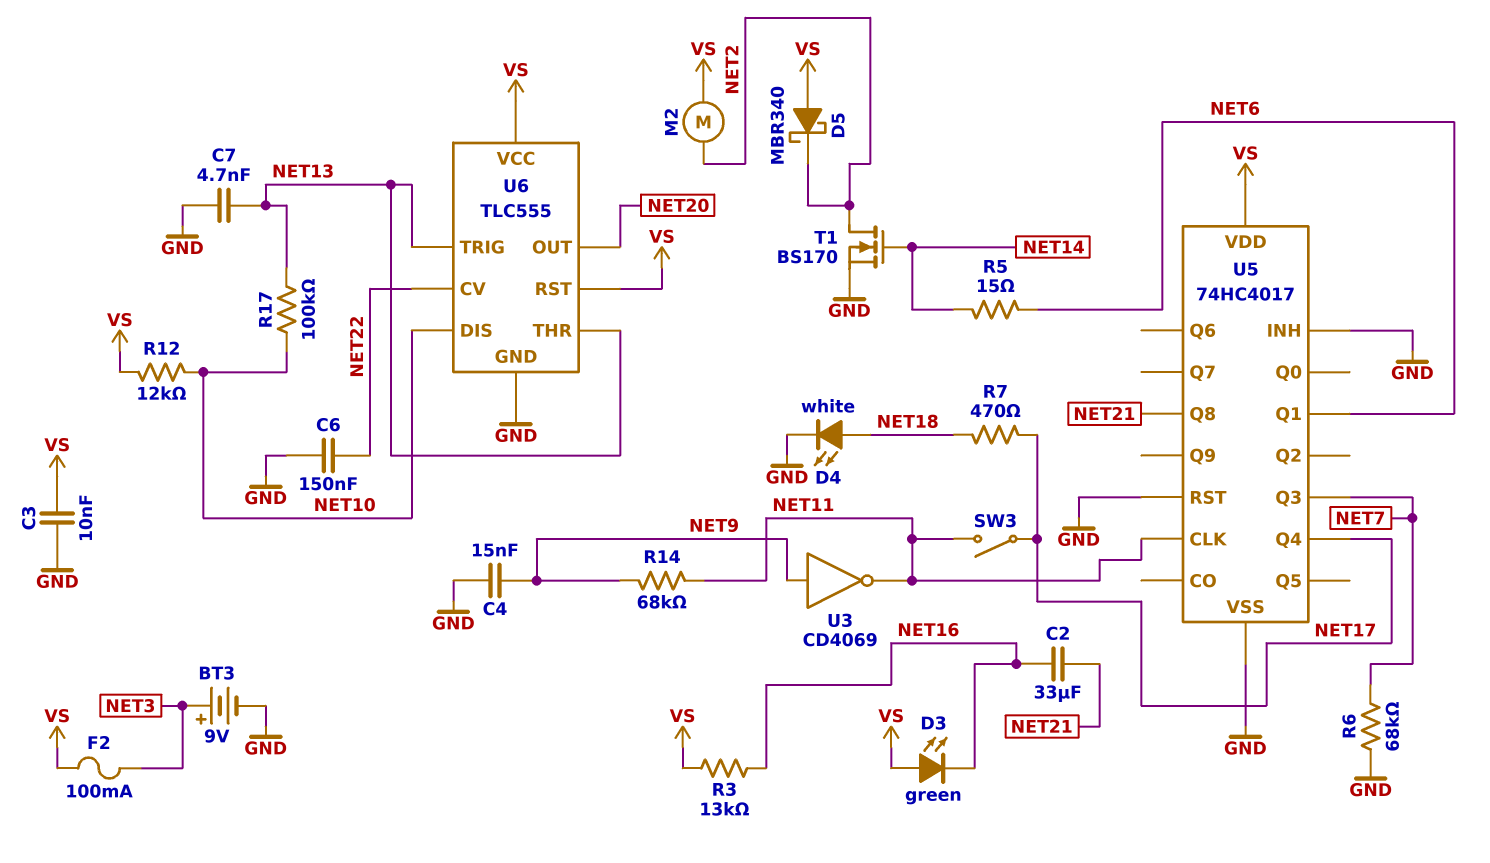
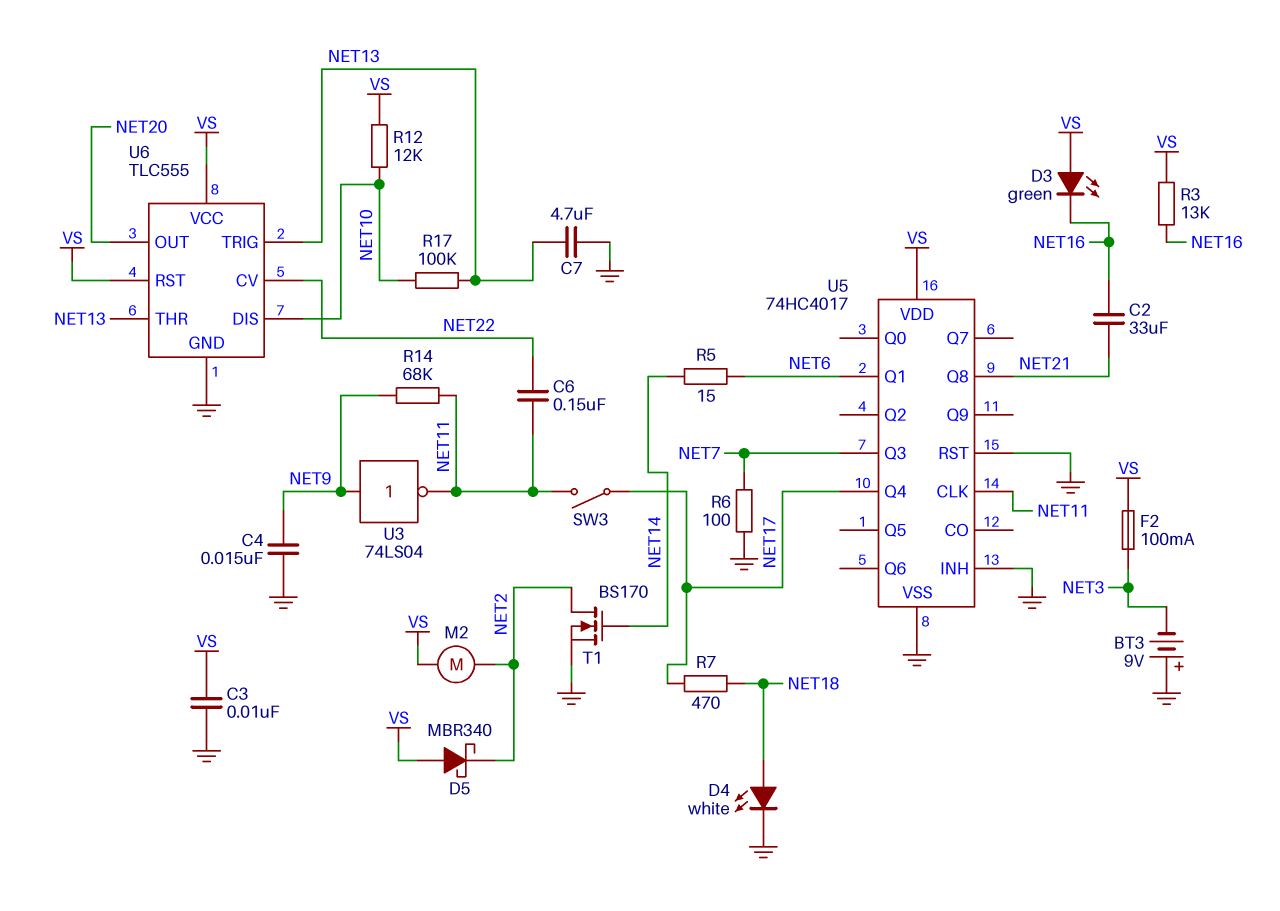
BT3: 9V (plus NET3, minus GND) -> 9V (plus GND, minus NET3)
C6: 150nF (GND, NET22) -> 150nF (NET11, NET22)
C7: 4.7nF (GND, NET13) -> 4.7uF (GND, NET13)
R6: 68k (GND, NET7) -> 100 (GND, NET7)
U3: NOT CD4069 (in NET9, out NET11) -> NOT 74LS04 (in NET9, out NET11)

